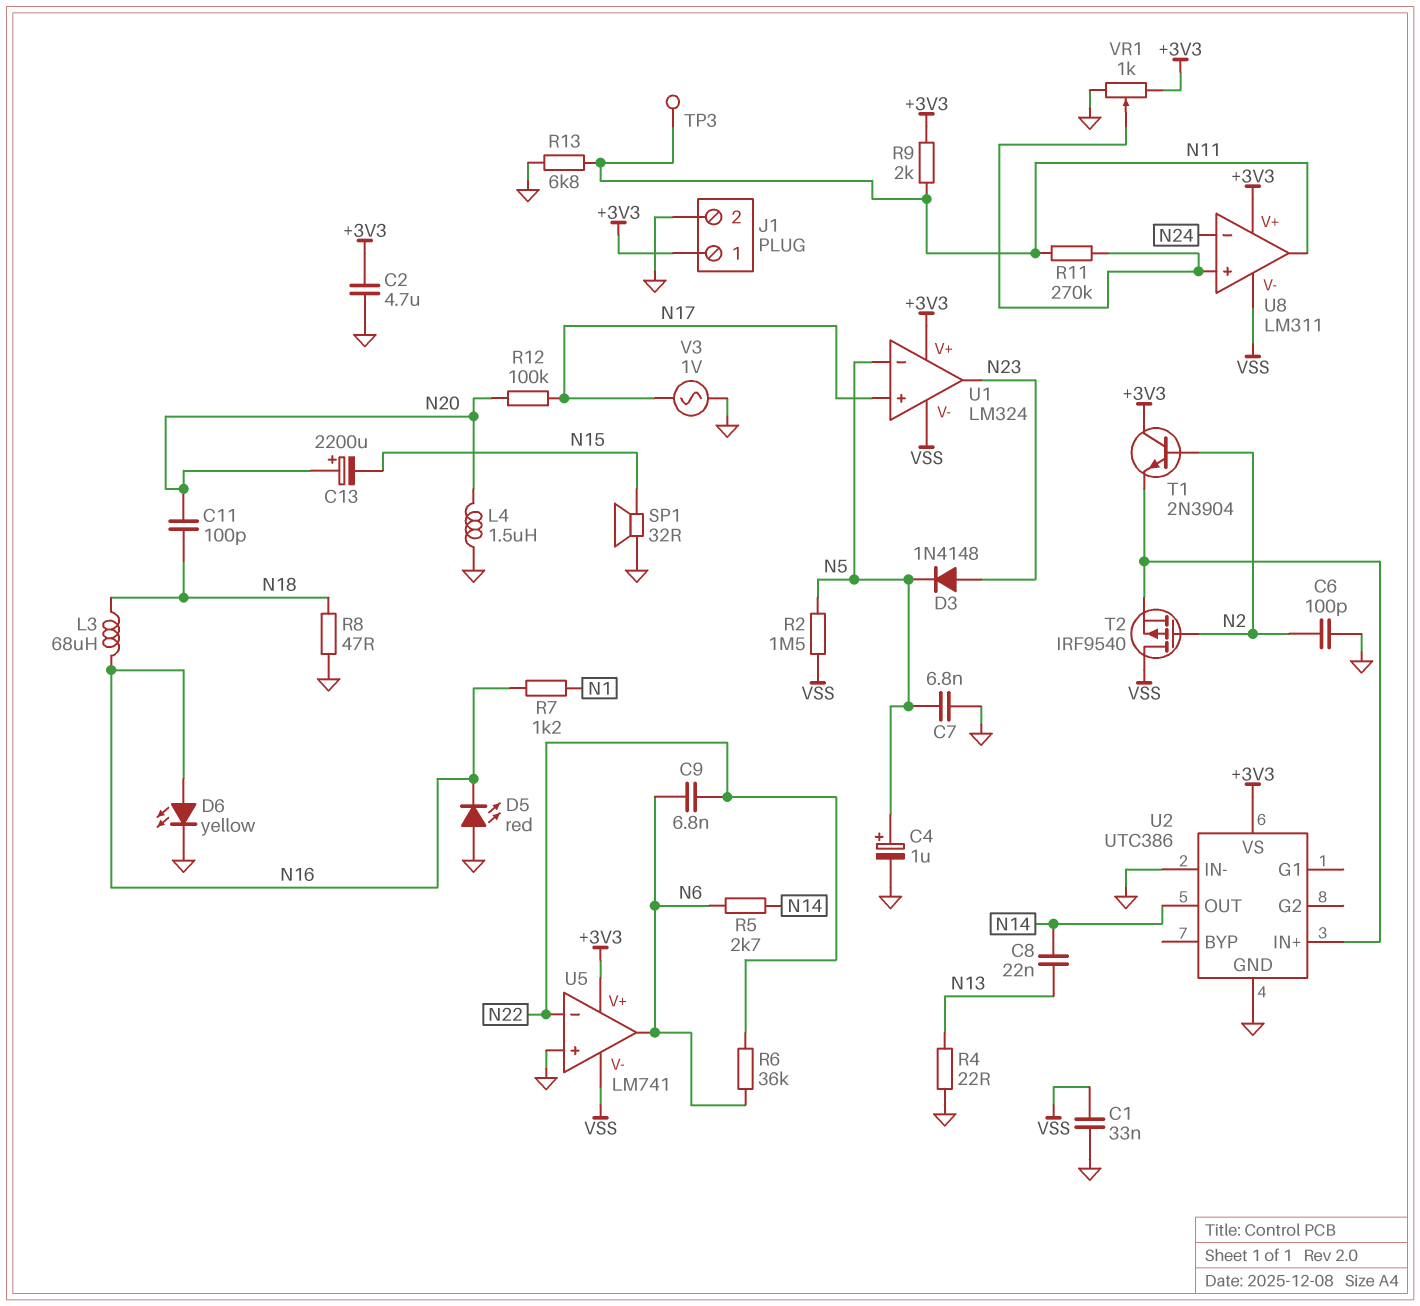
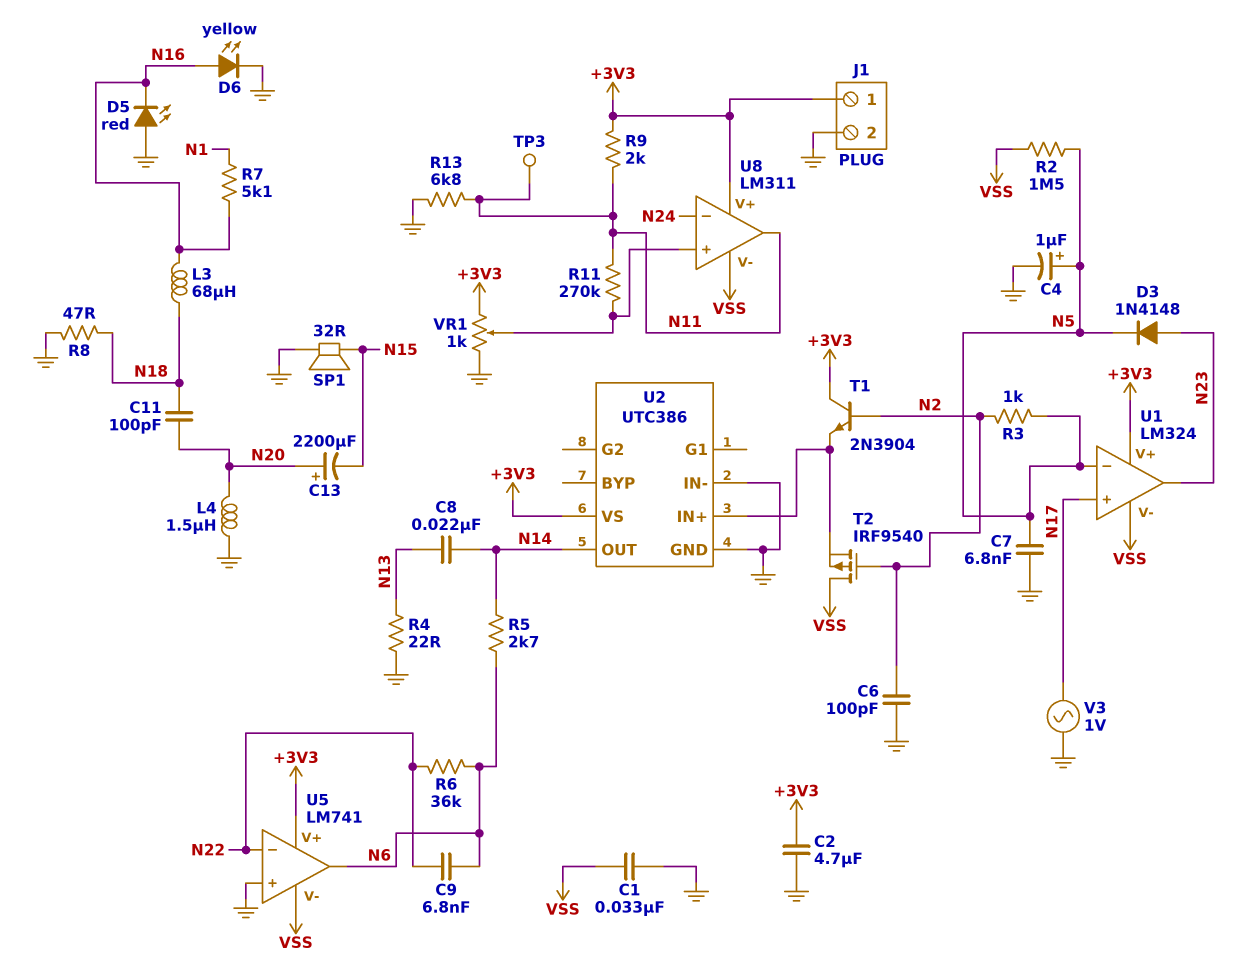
R3: none -> 1k (N2, N5)
R7: 1.2k (N1, N16) -> 5.1k (N1, N16)
R12: 100k (N17, N20) -> none

